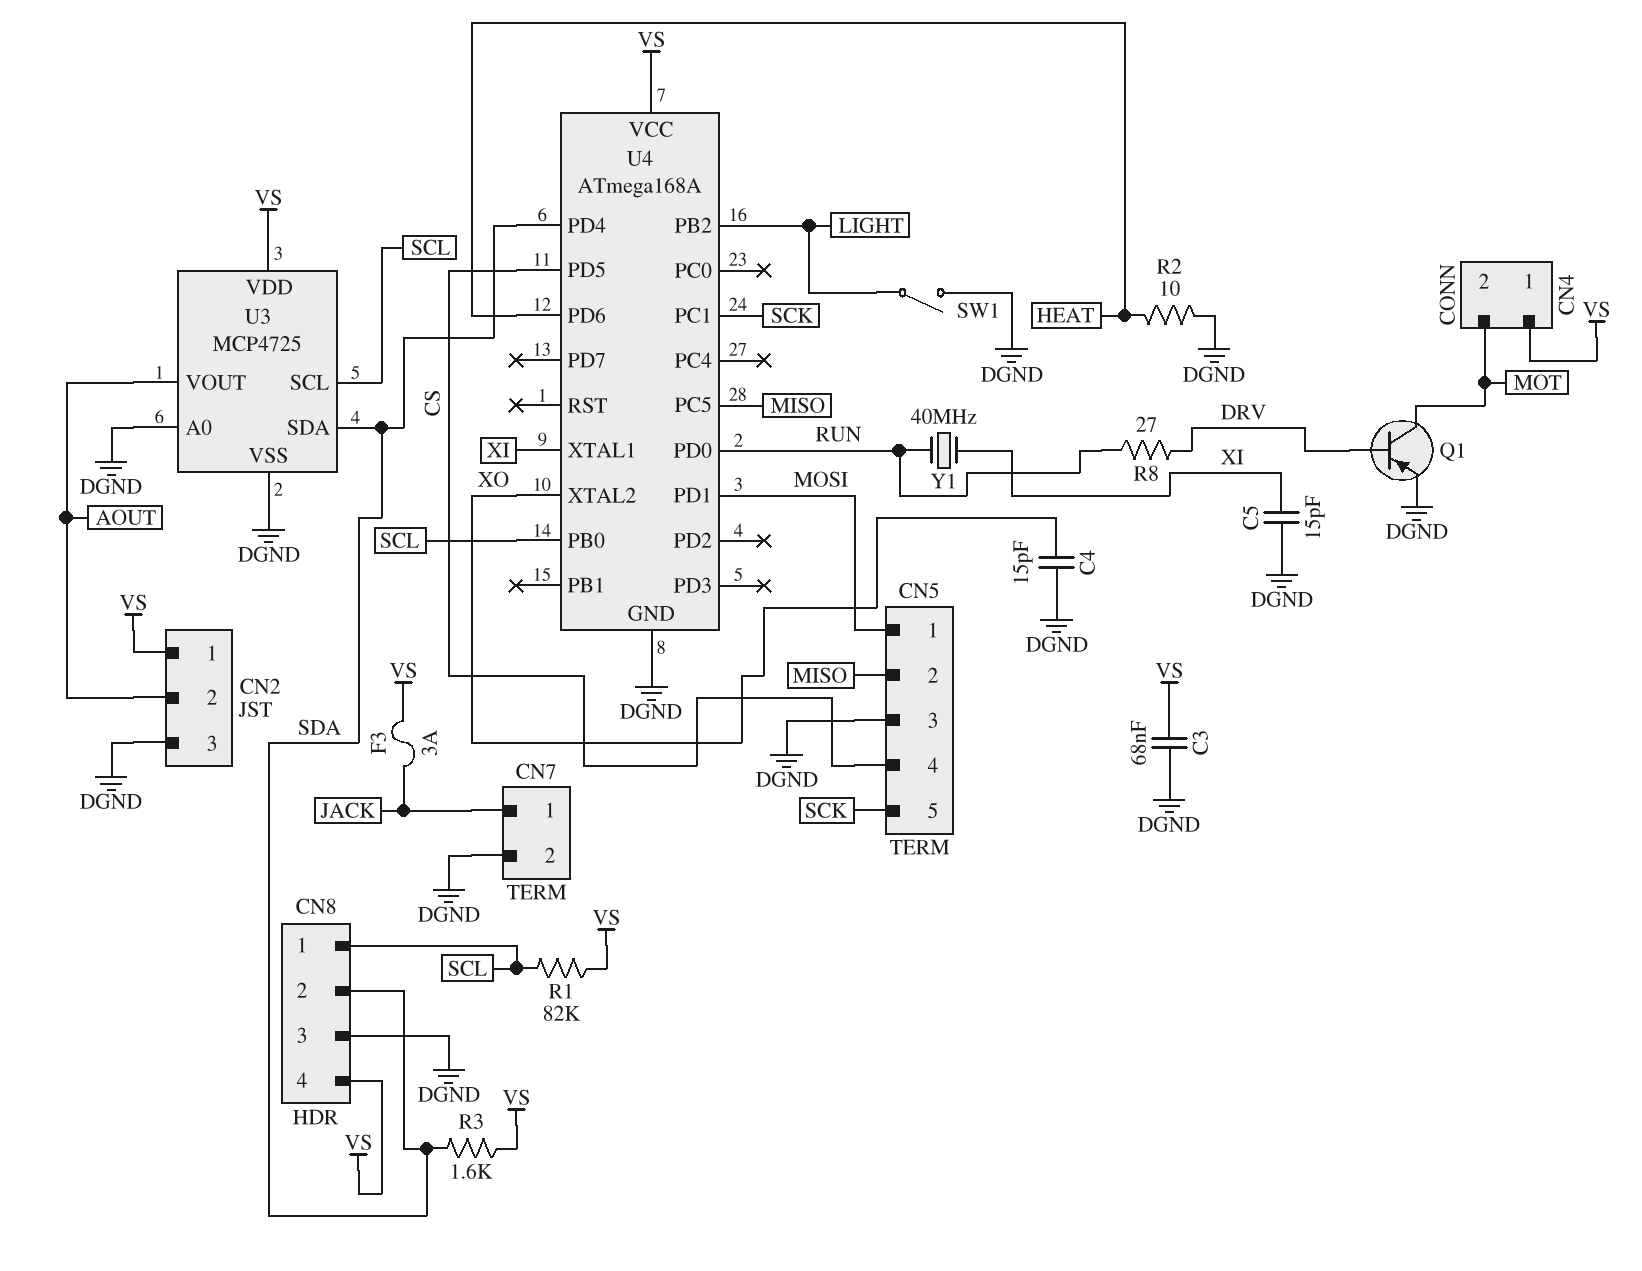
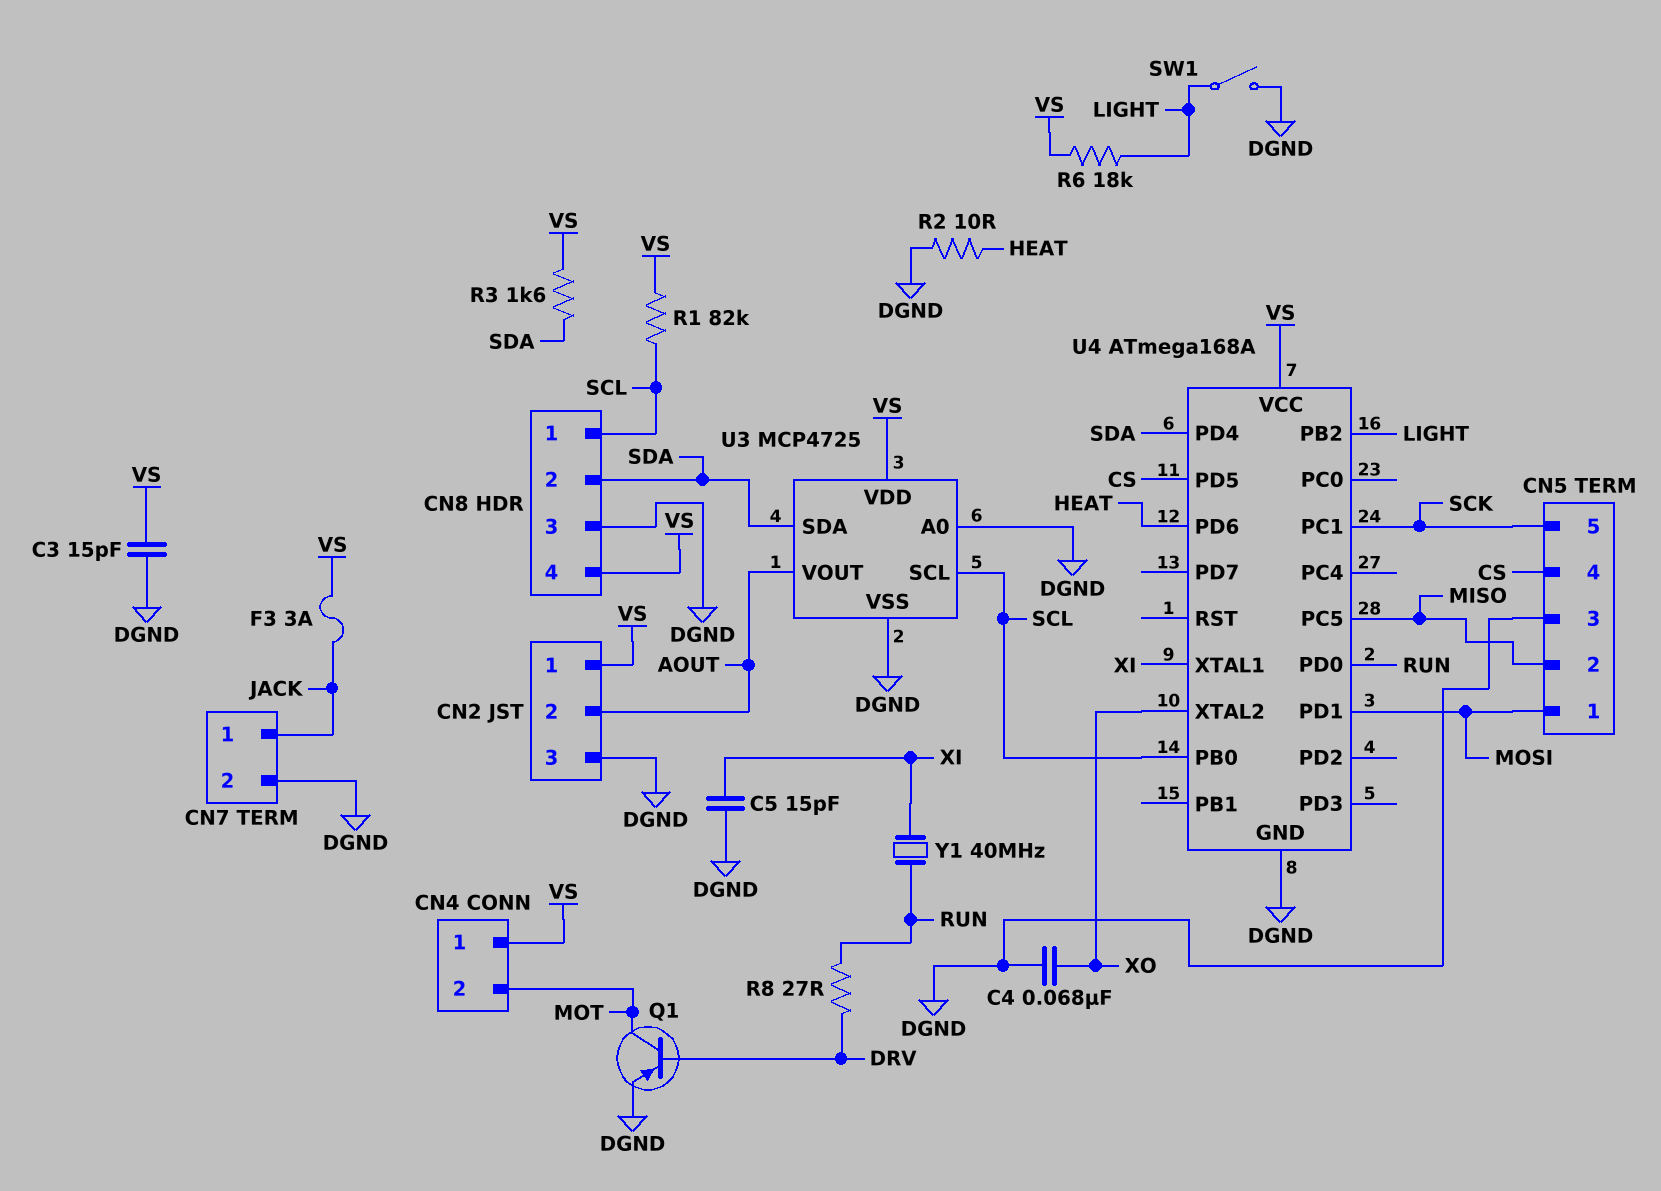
C3: 68nF (DGND, VS) -> 15pF (DGND, VS)
C4: 15pF (DGND, XO) -> 68nF (DGND, XO)
R6: none -> 18k (LIGHT, VS)

